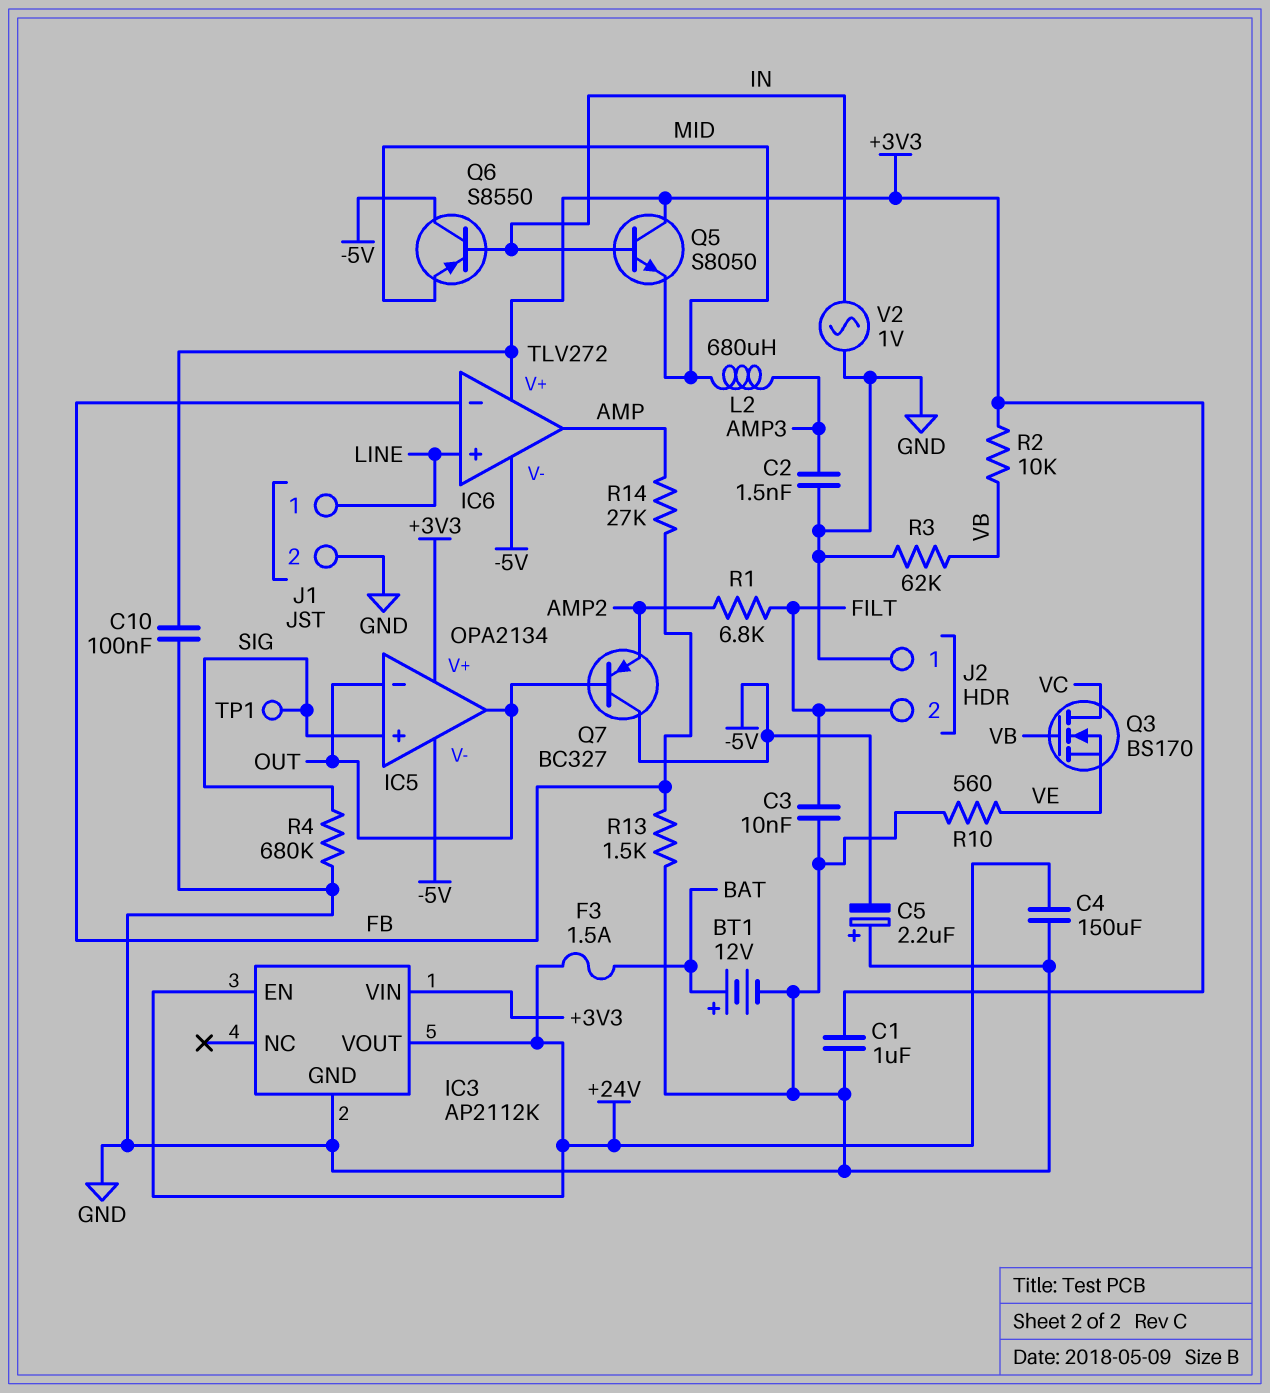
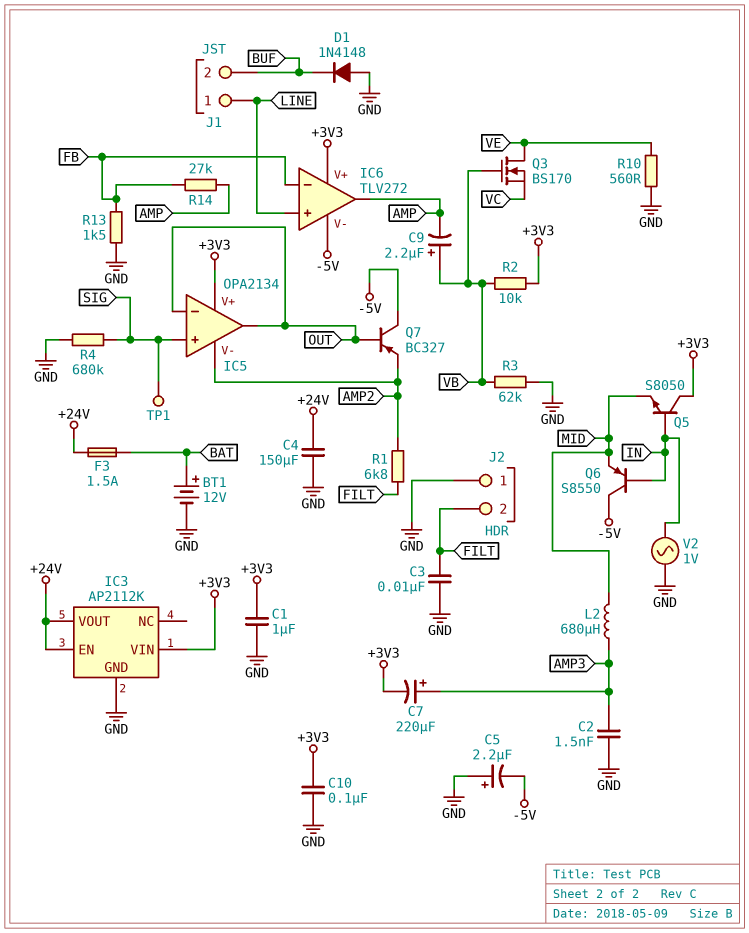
C7: none -> 220uF (plus AMP3, minus +3V3)
C9: none -> 2.2uF (plus VB, minus AMP)
D1: none -> diode 1N4148 (A GND, K BUF)
IC5 pin V-: -5V -> AMP2
J1 pin 2: GND -> BUF
Q3: NMOS BS170 (G VB, D VC, S VE) -> NMOS BS170 (G VB, D VE, S VC)

